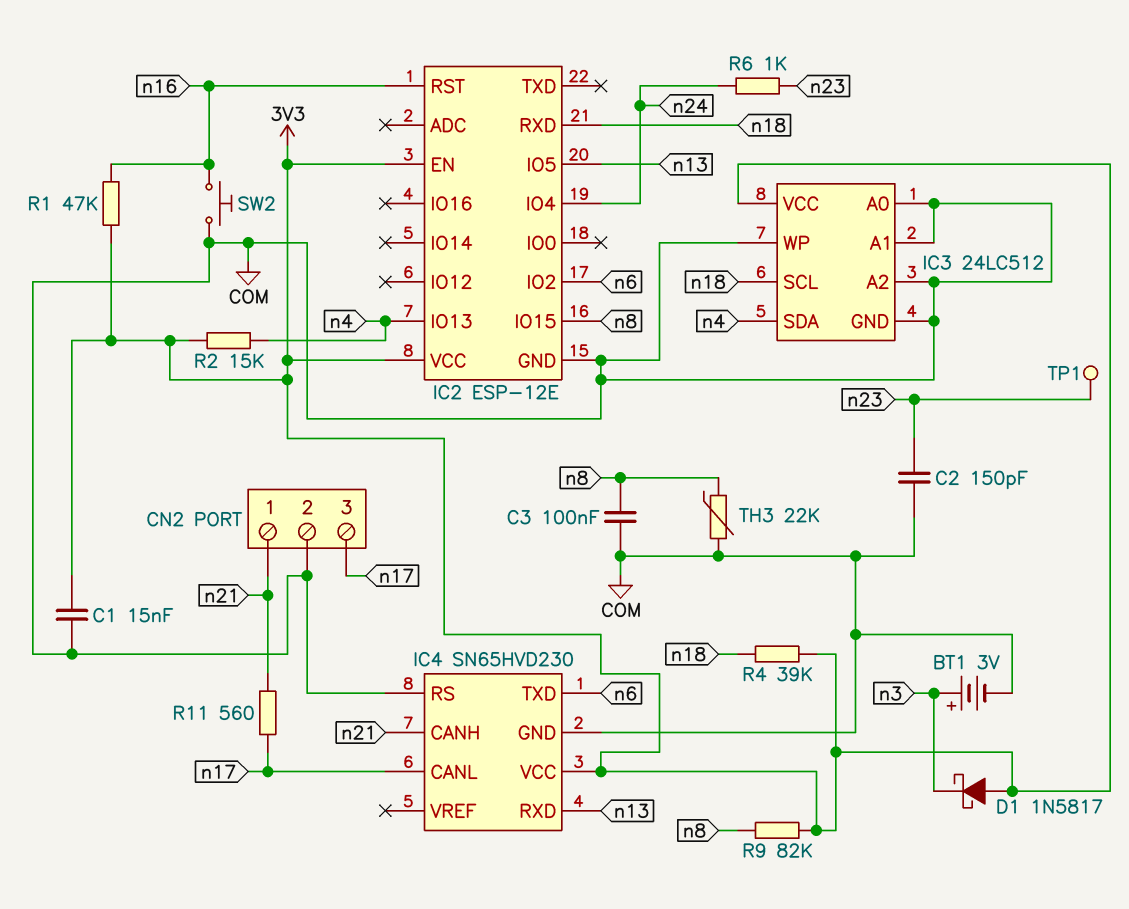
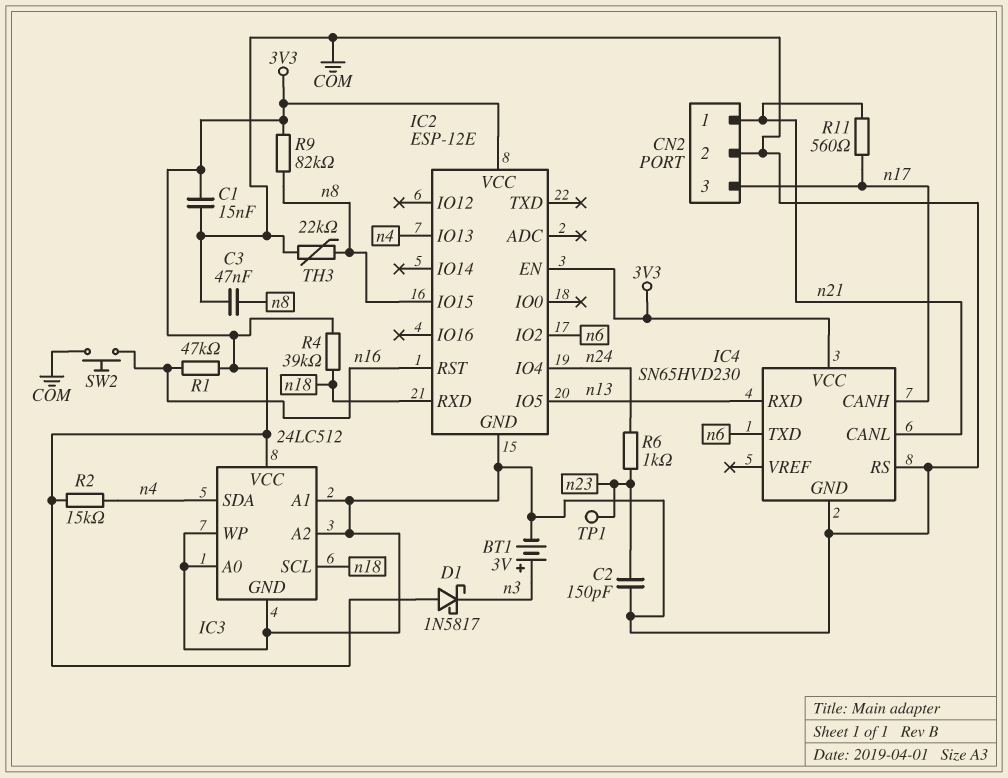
C3: 100nF (COM, n8) -> 47nF (COM, n8)
IC4 pin CANH: n21 -> n17
IC4 pin CANL: n17 -> n21

